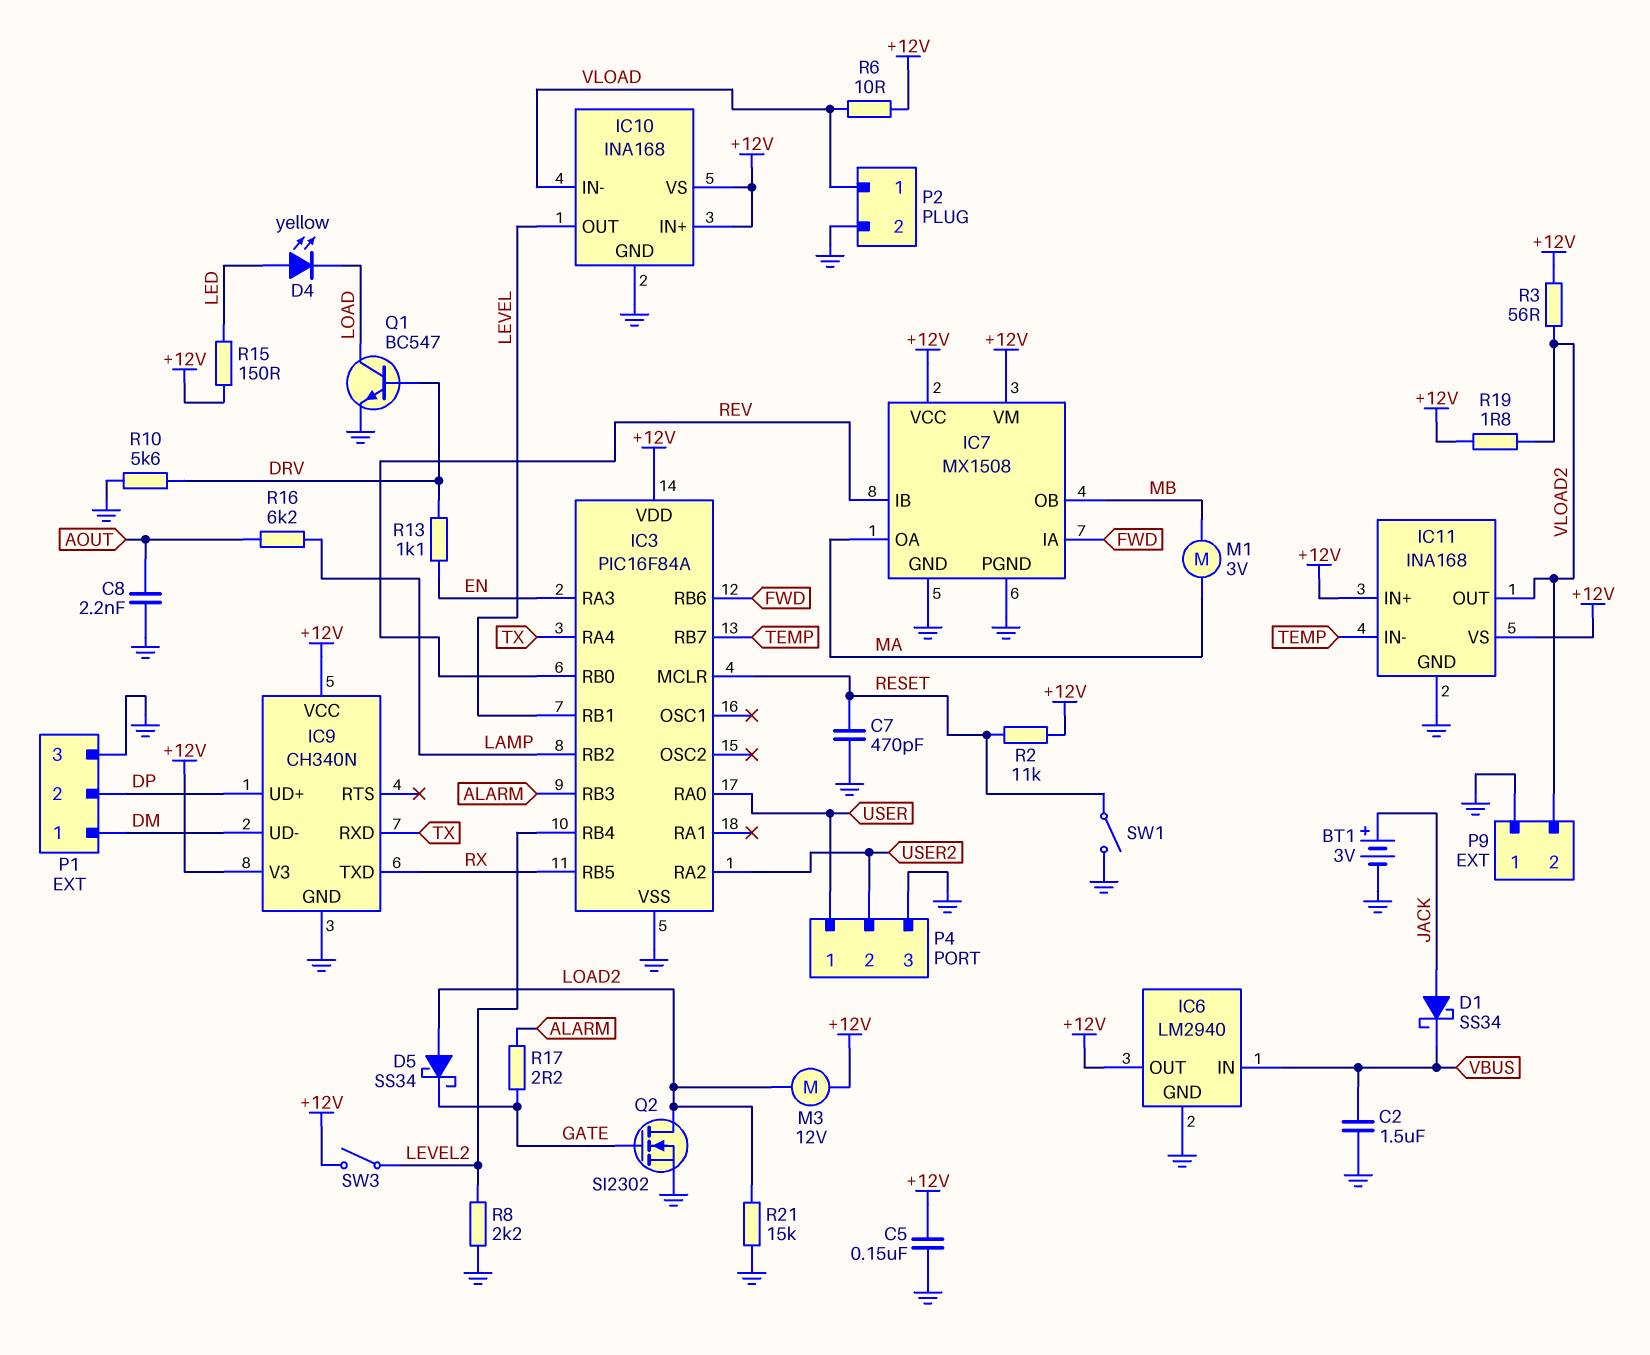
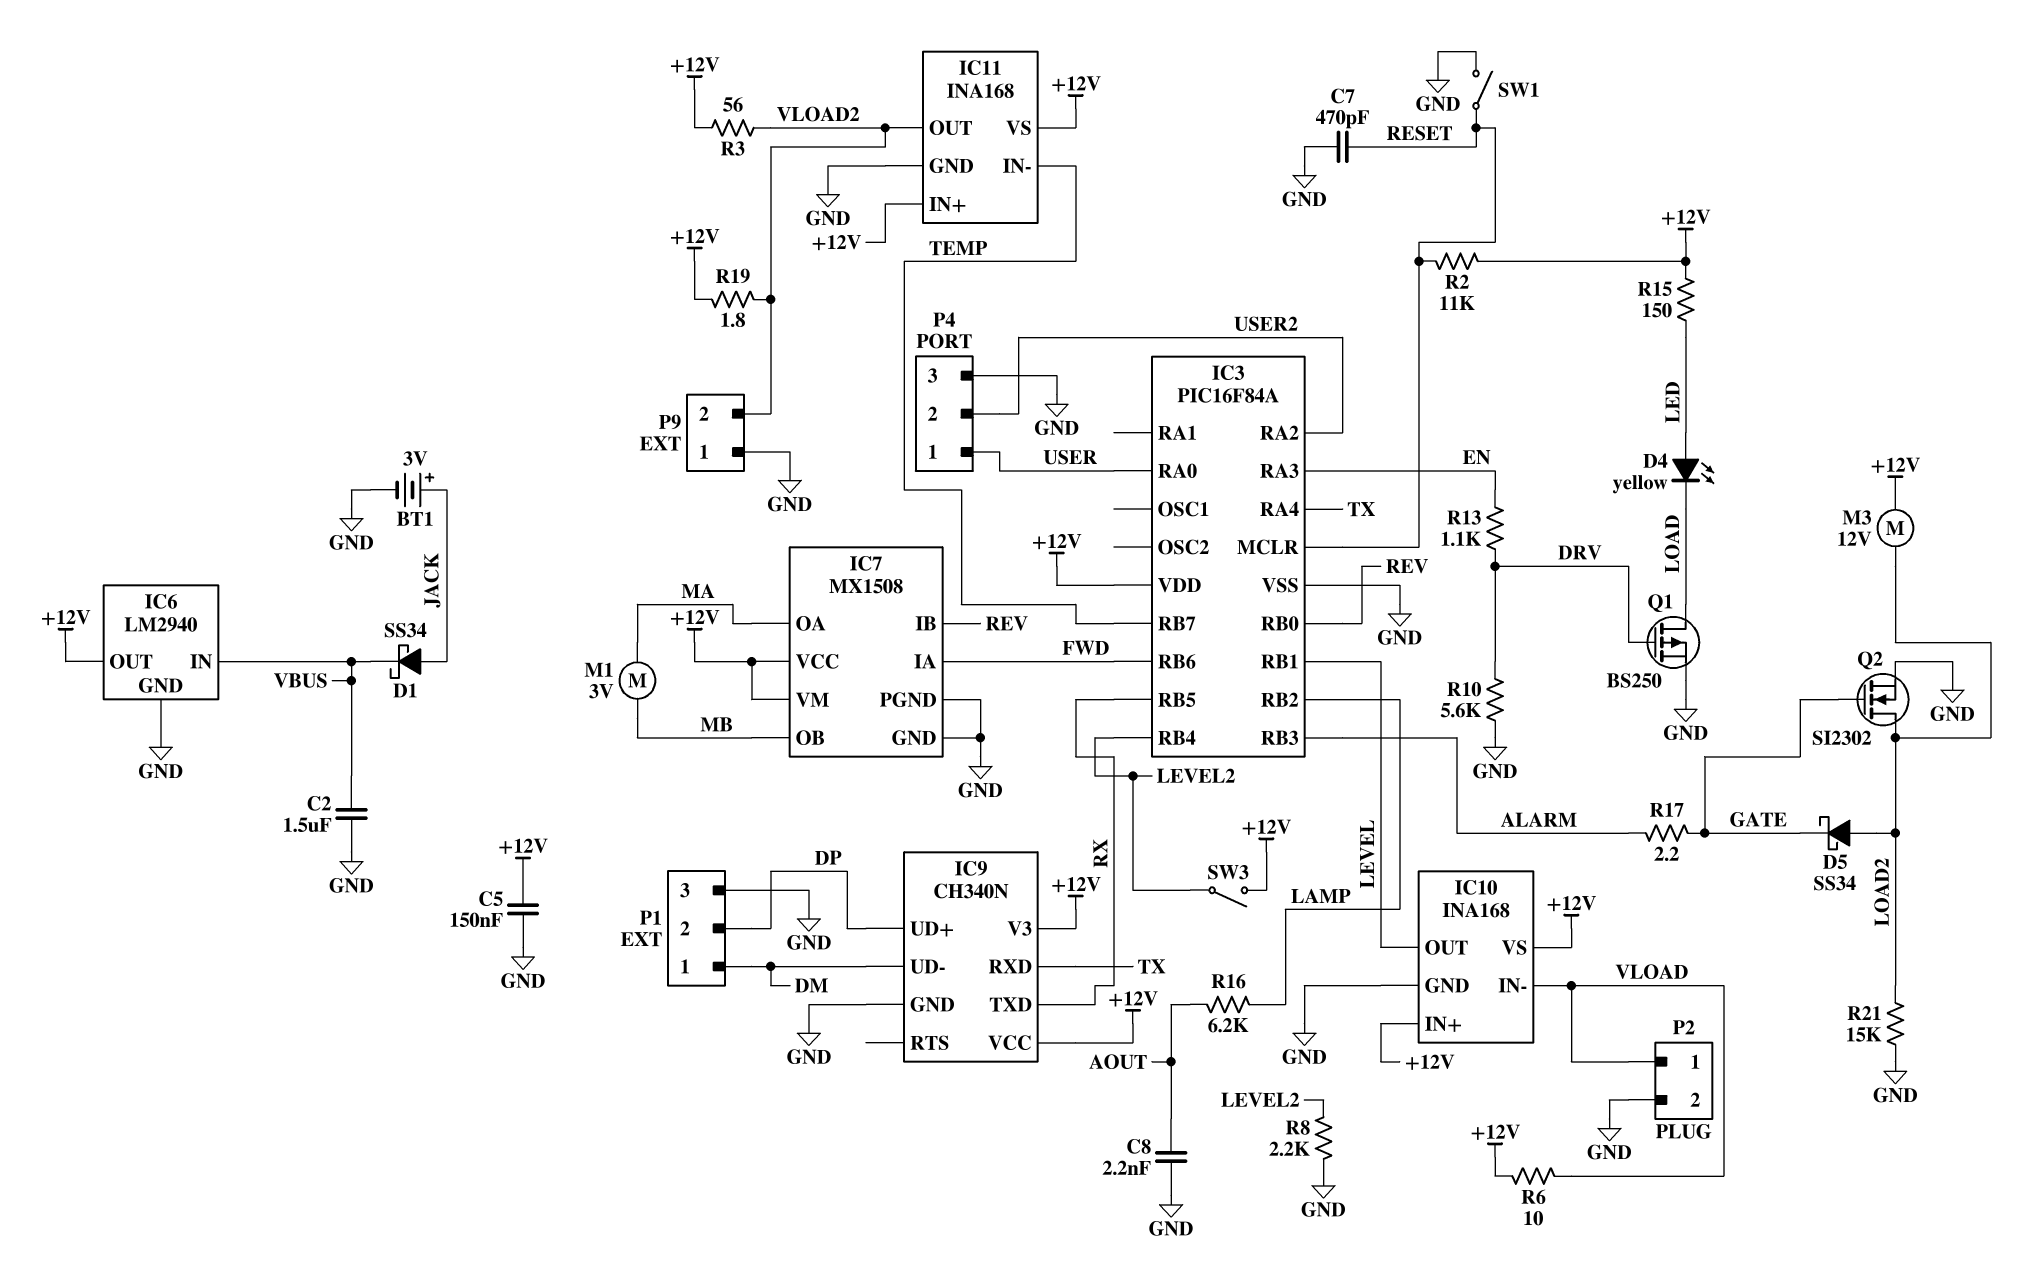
Q1: NPN BC547 (B DRV, C LOAD, E GND) -> PMOS BS250 (G DRV, D LOAD, S GND)

